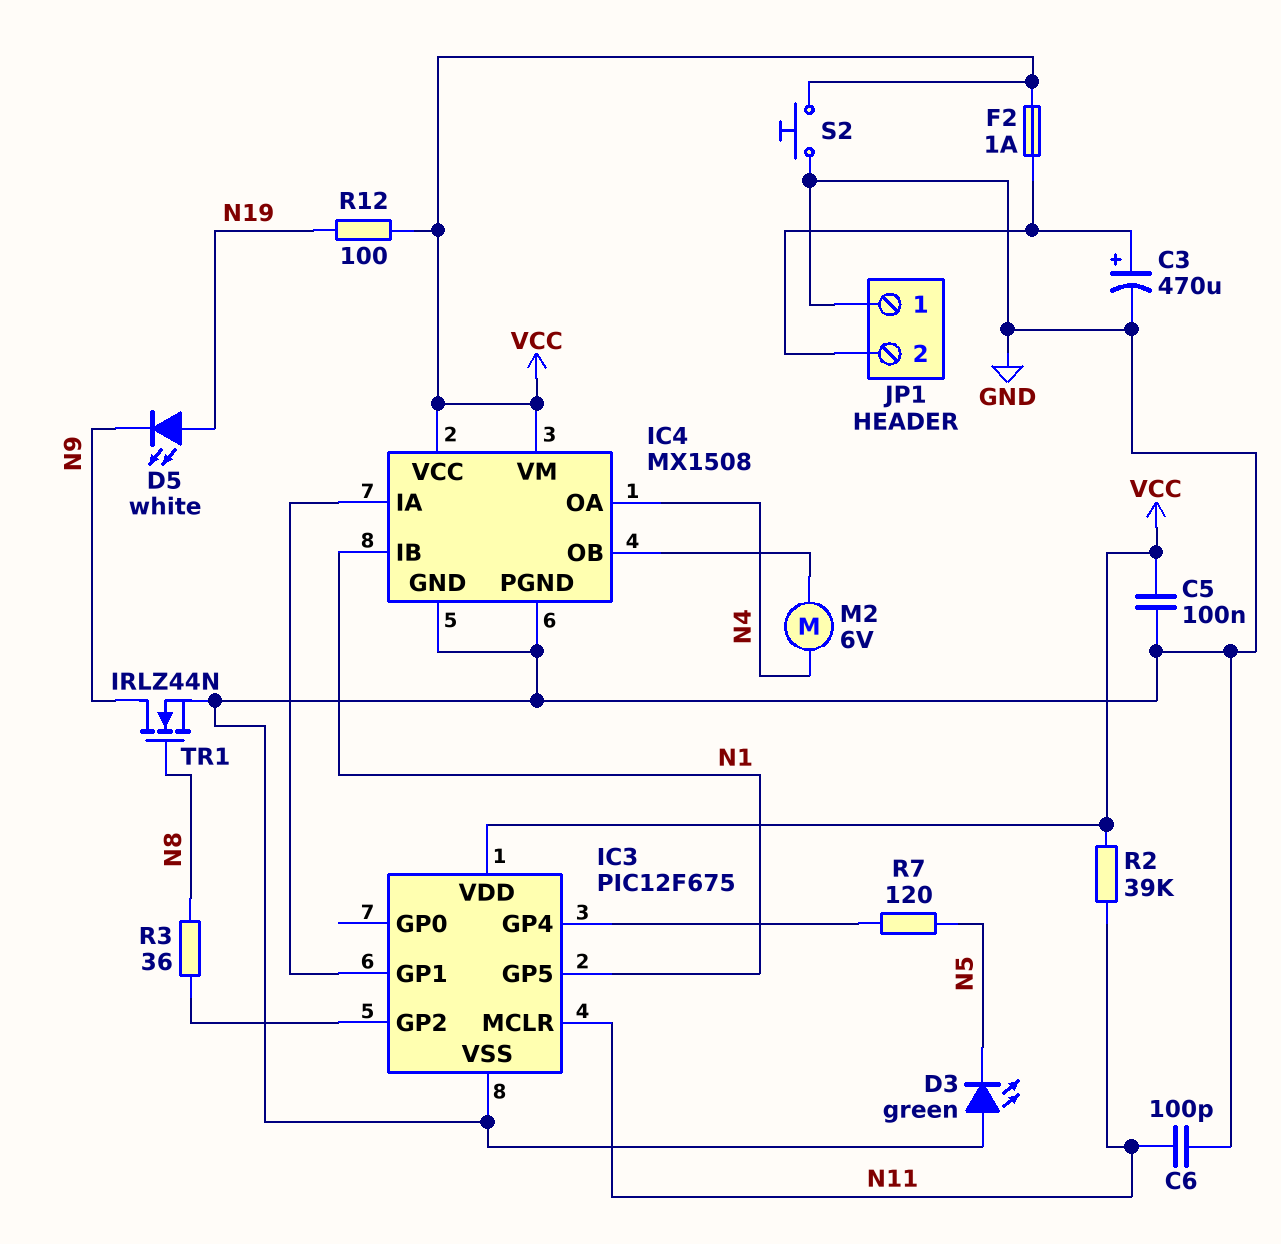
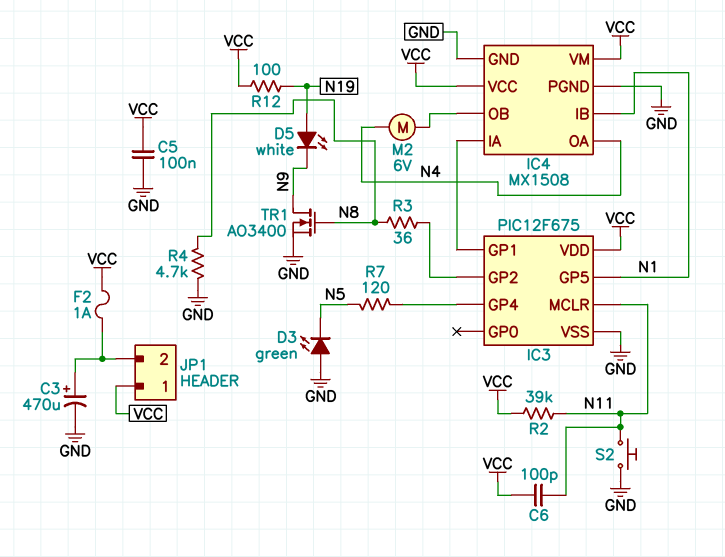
C6: 100pF (GND, N11) -> 100pF (N11, VCC)
JP1 pin 1: GND -> VCC
R4: none -> 4.7k (GND, N8)
S2: button (GND, VCC) -> button (GND, N11)
TR1: NMOS IRLZ44N (G N8, D N9, S GND) -> NMOS AO3400 (G N8, D N9, S GND)

